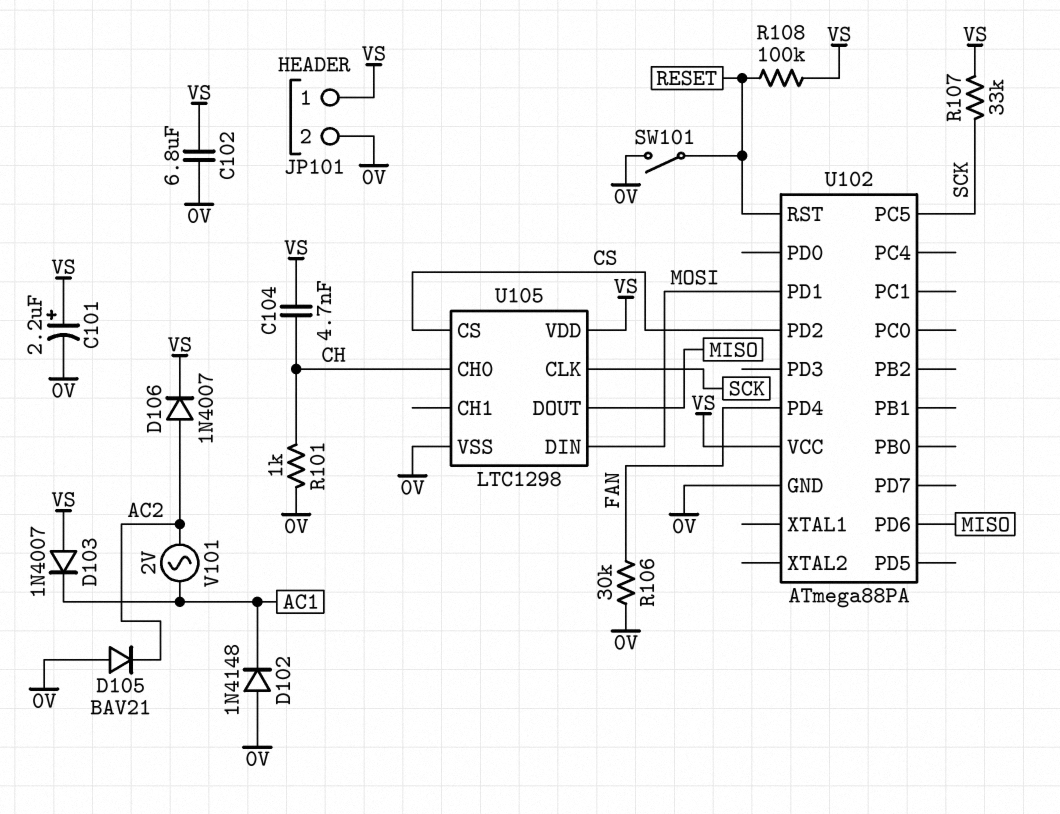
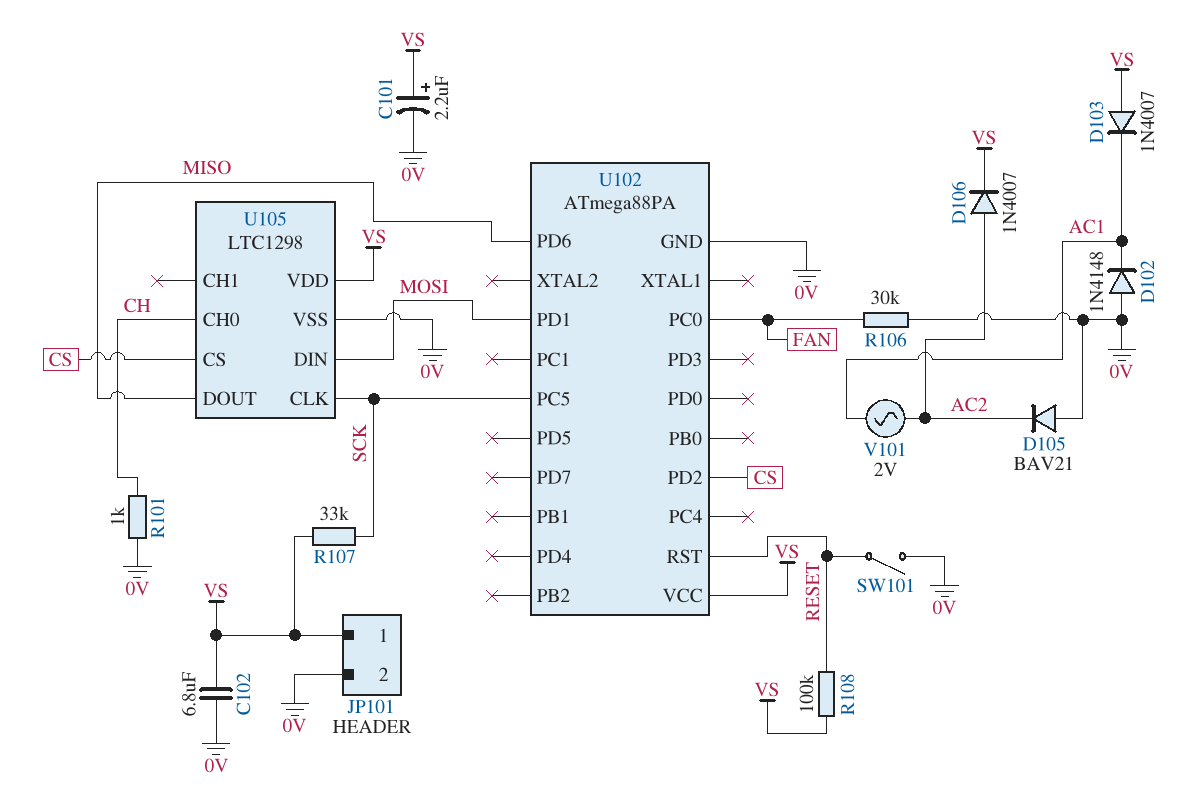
C104: 4.7nF (CH, VS) -> none
U102 pin PC0: none -> FAN
U102 pin PD4: FAN -> none

